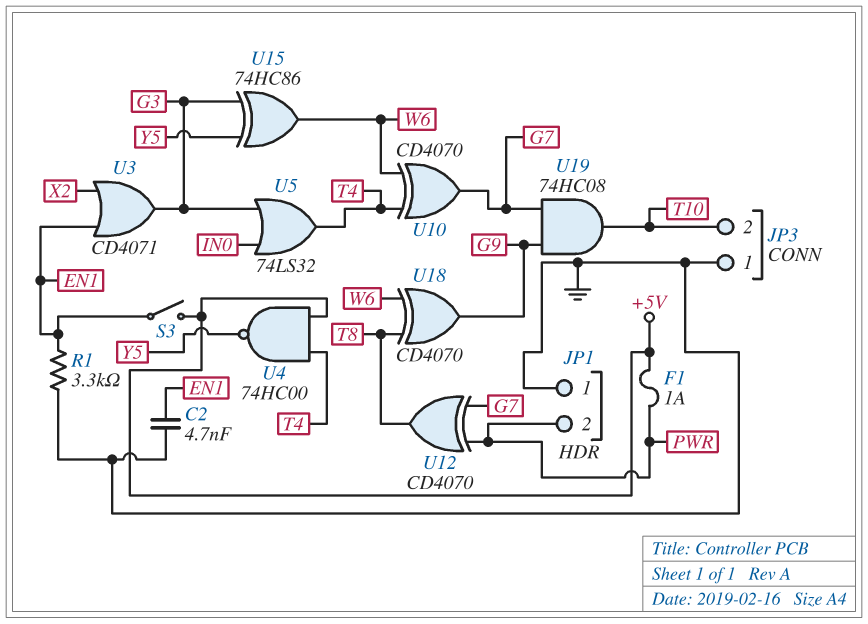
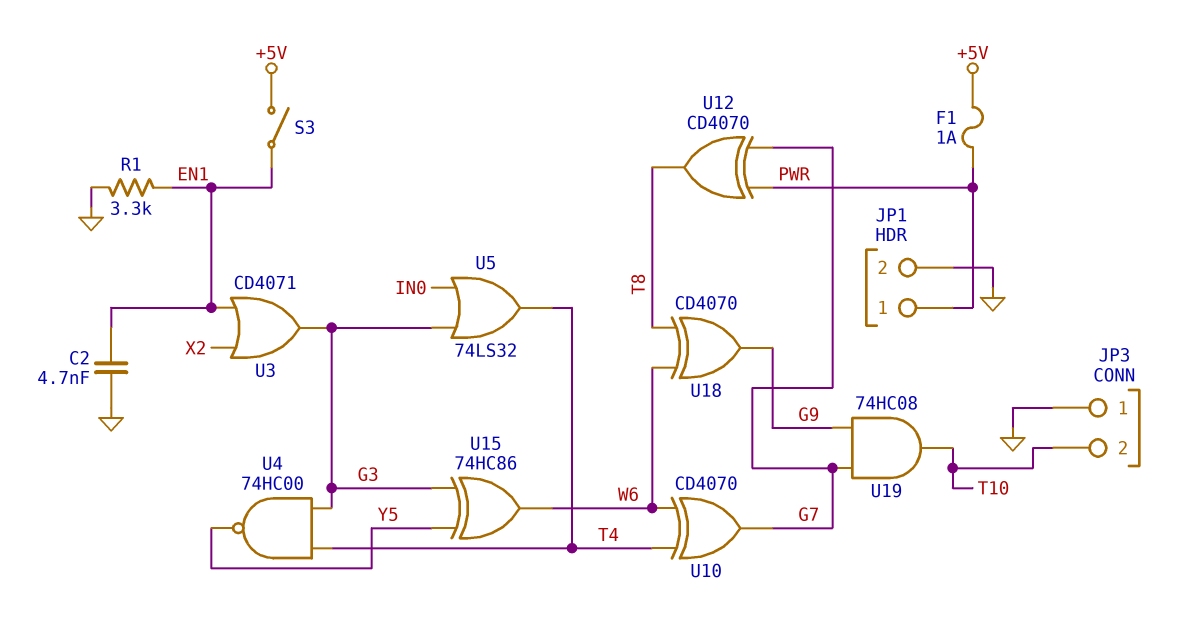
JP1 pin 1: GND -> PWR
JP1 pin 2: PWR -> GND
U4: NAND 74HC00 (in +5V, in T4, out Y5) -> NAND 74HC00 (in G3, in T4, out Y5)

